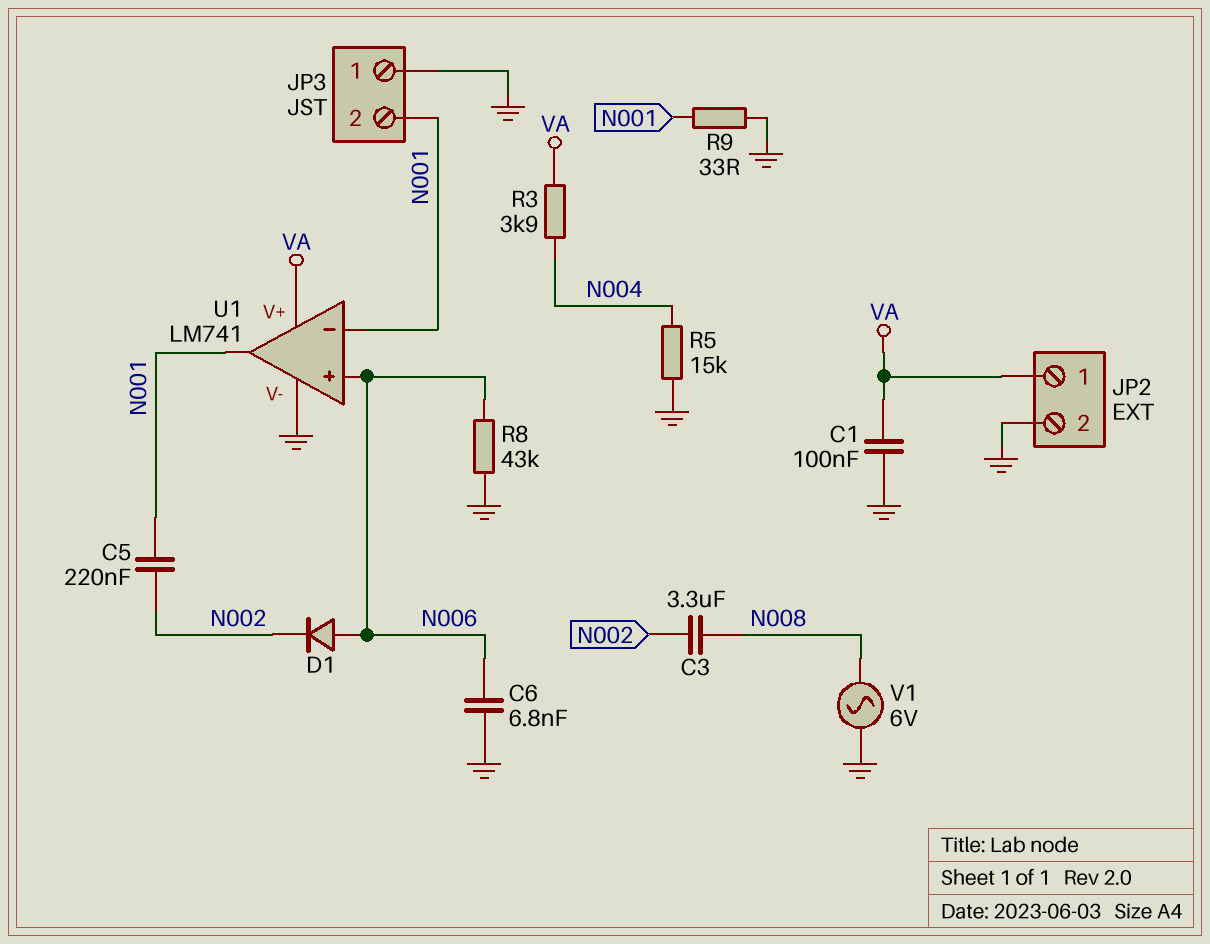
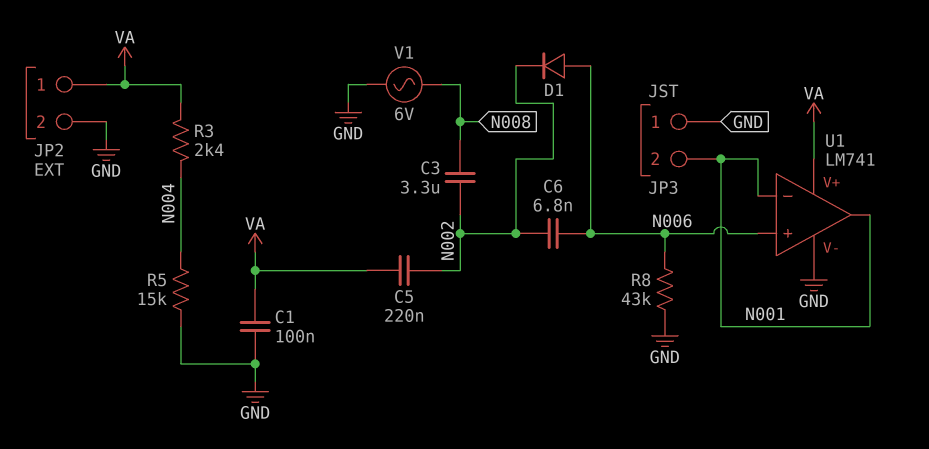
C5: 220nF (N001, N002) -> 220nF (N002, VA)
C6: 6.8nF (GND, N006) -> 6.8nF (N002, N006)
R3: 3.9k (N004, VA) -> 2.4k (N004, VA)
R9: 33 (GND, N001) -> none

